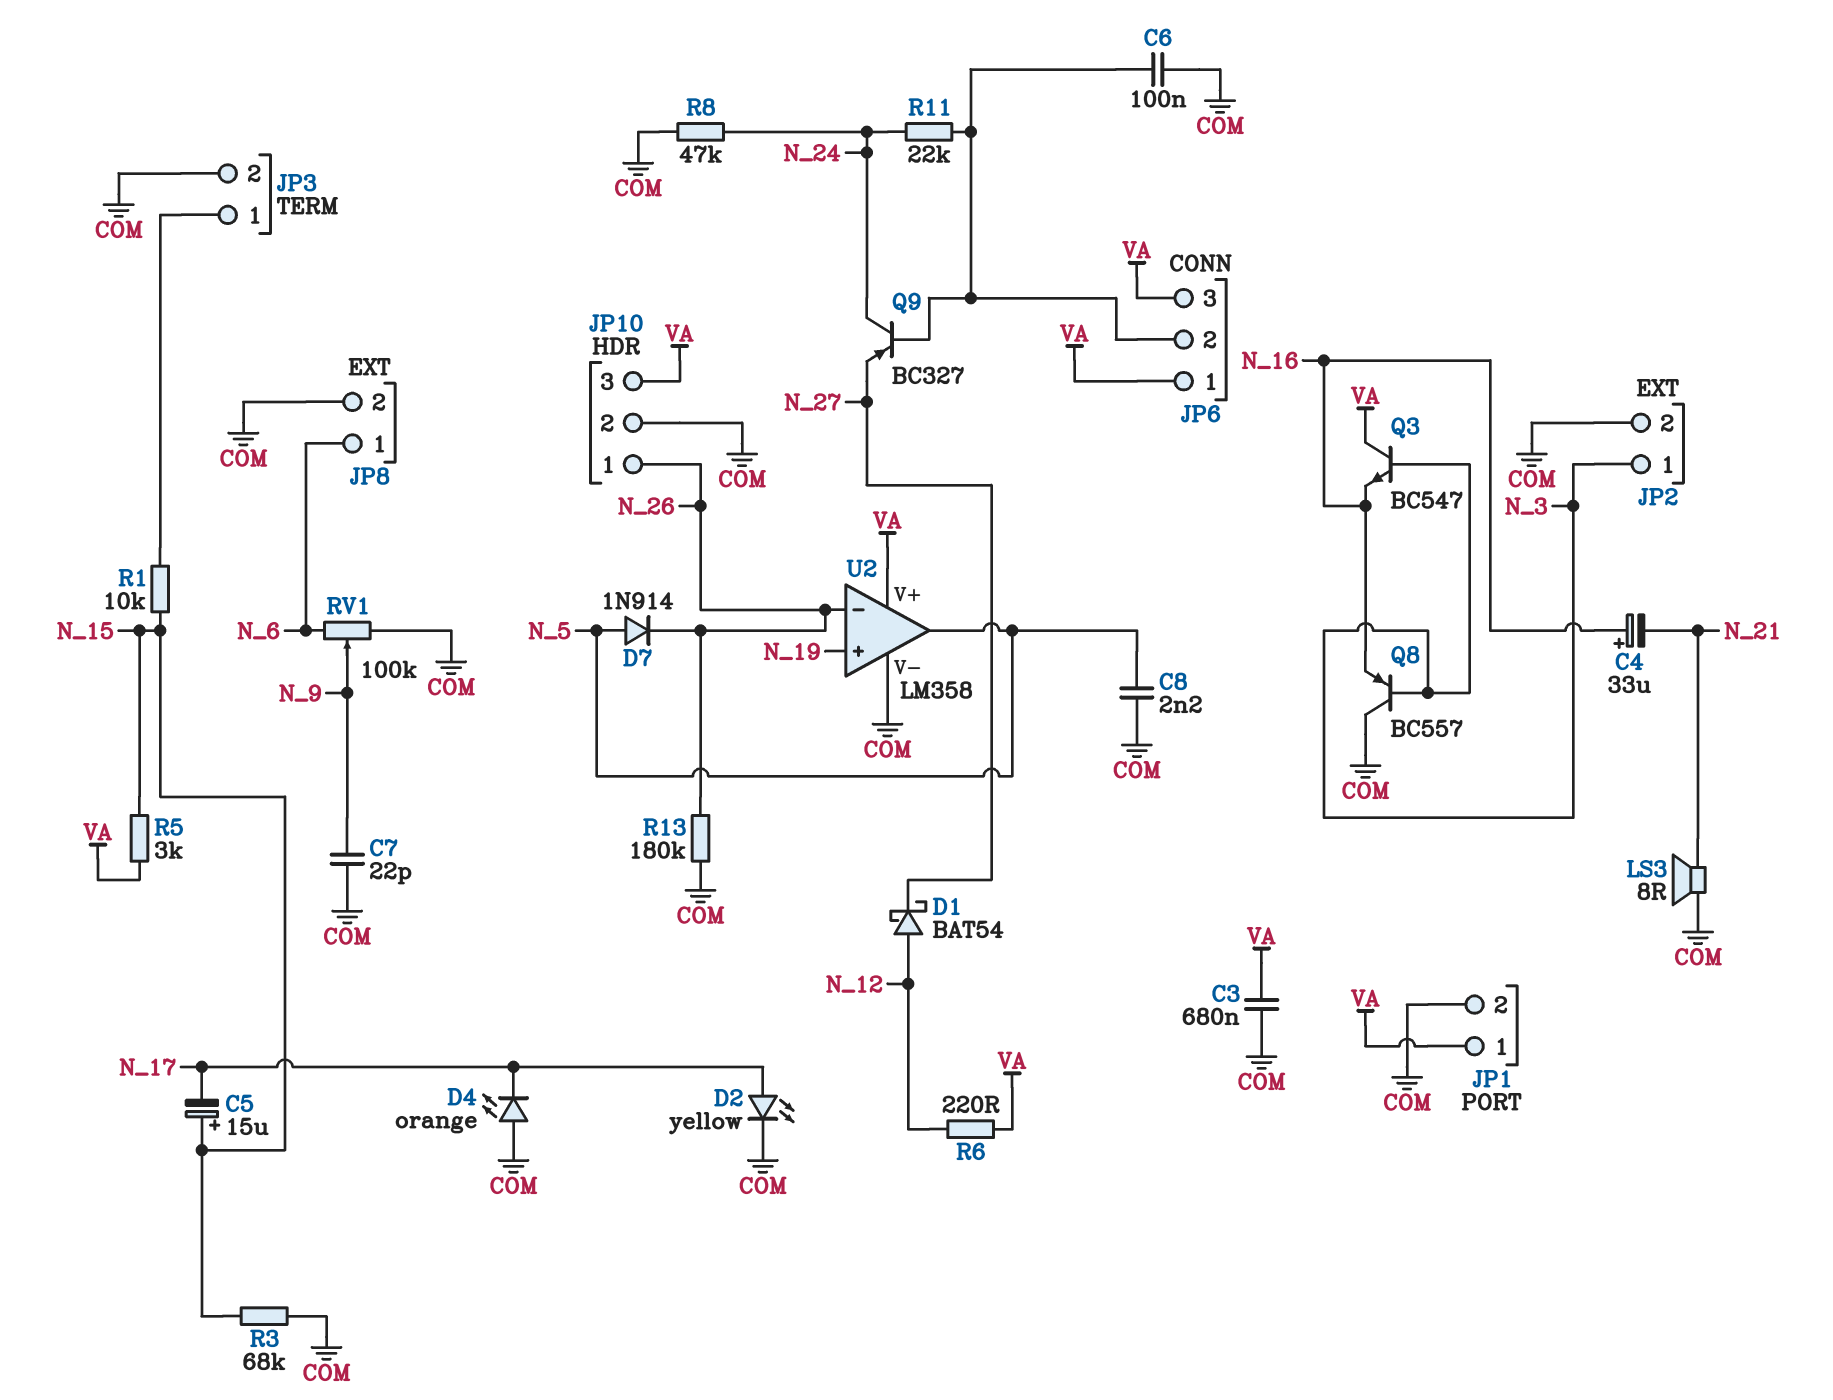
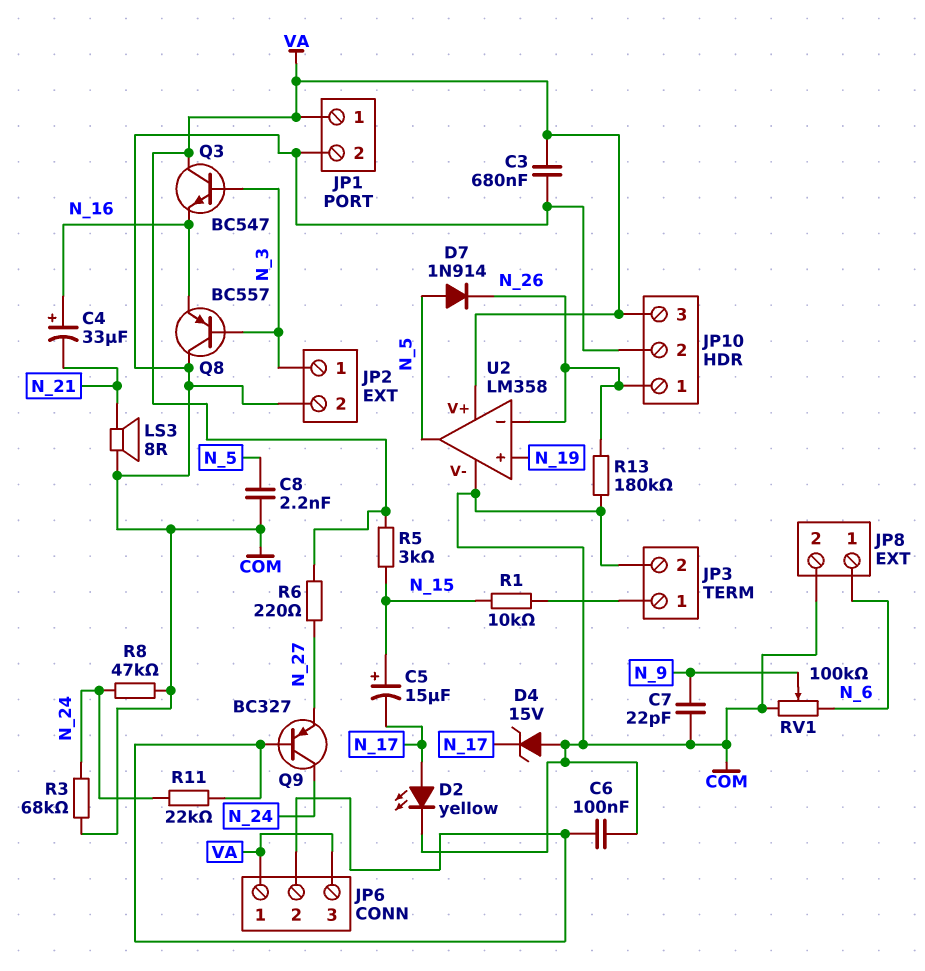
D1: schottky BAT54 (A N_12, K N_27) -> none
D4: LED orange (A COM, K N_17) -> zener 15V (A COM, K N_17)
R3: 68k (COM, N_15) -> 68k (COM, N_24)
R6: 220 (N_12, VA) -> 220 (N_27, VA)

